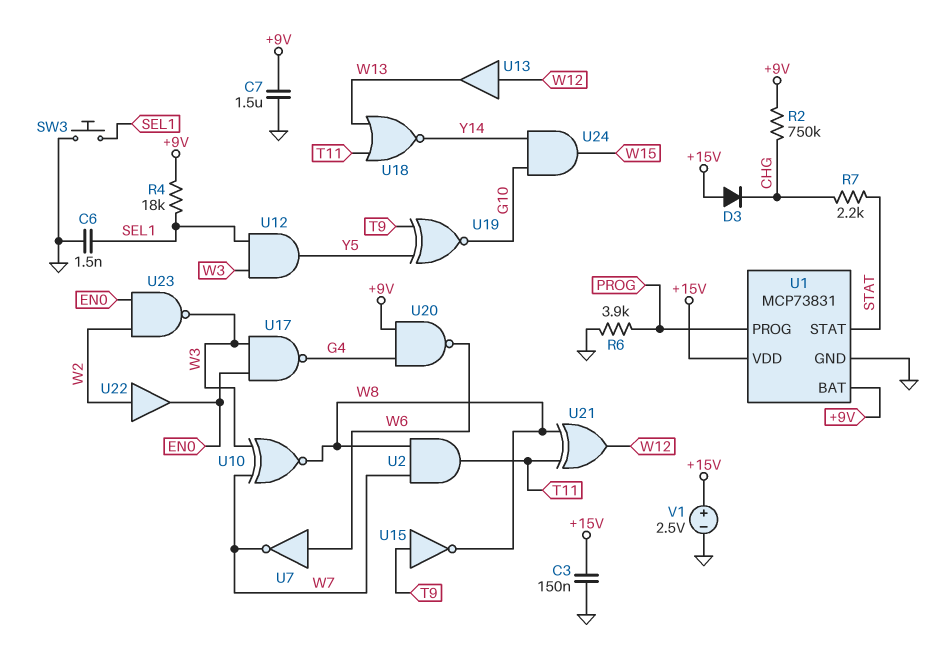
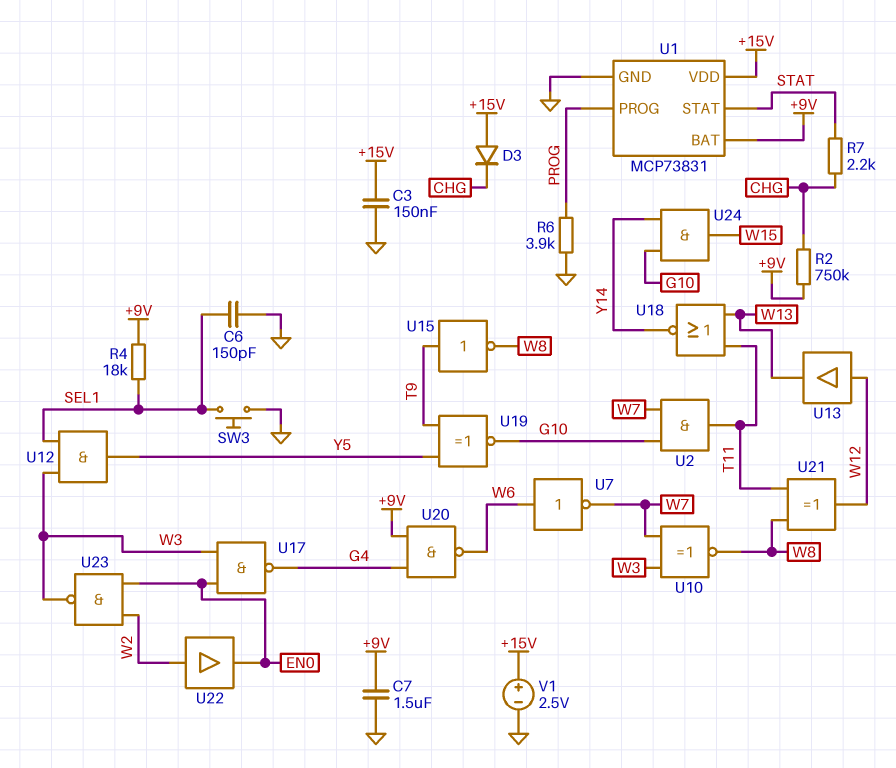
C6: 1.5nF (GND, SEL1) -> 150pF (GND, SEL1)
U2: AND (in W7, in W8, out T11) -> AND (in G10, in W7, out T11)

